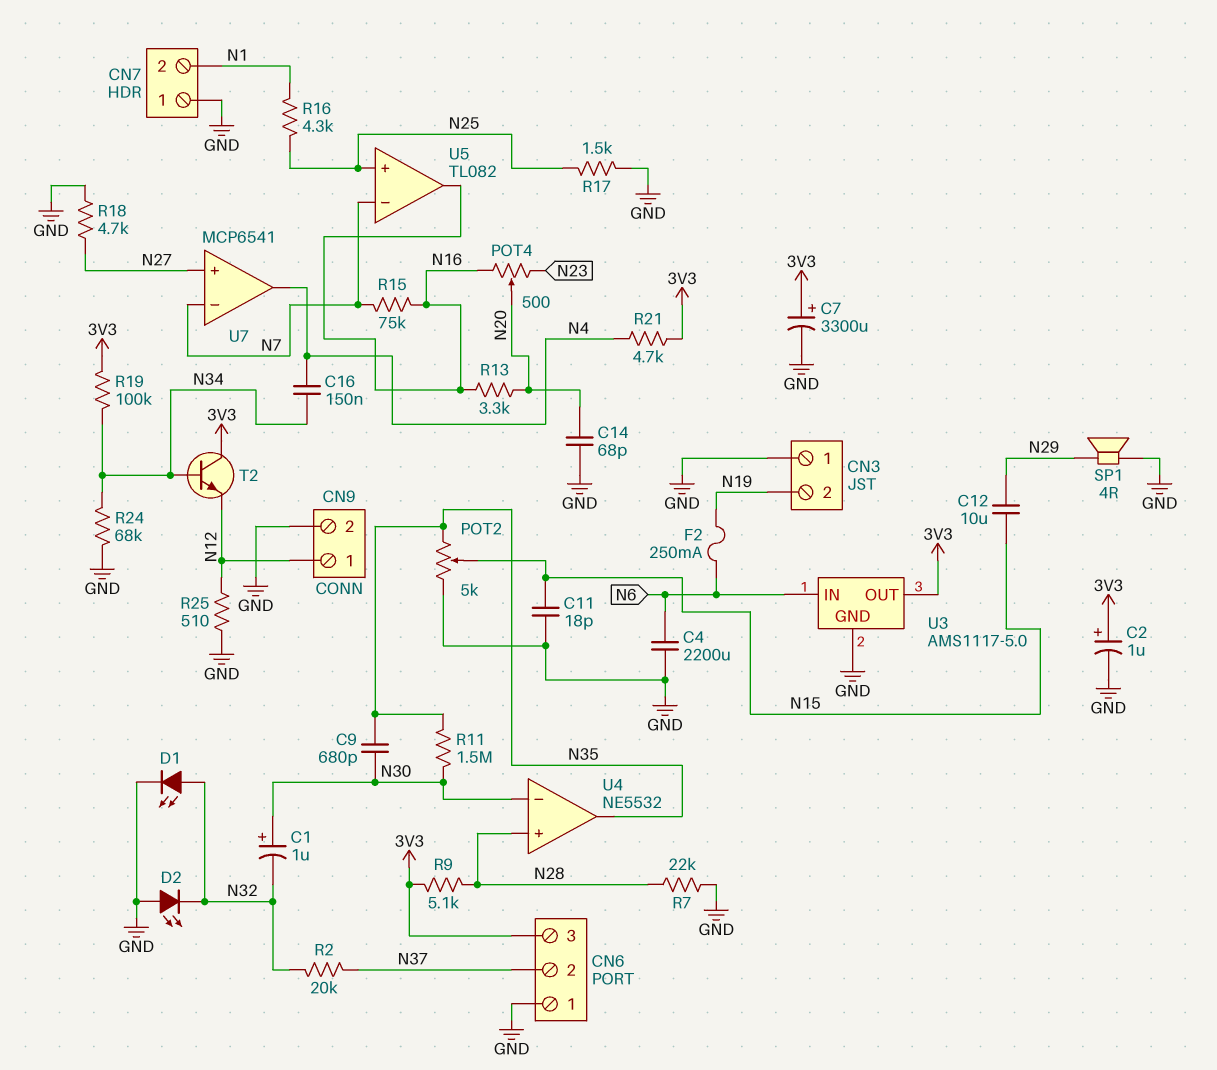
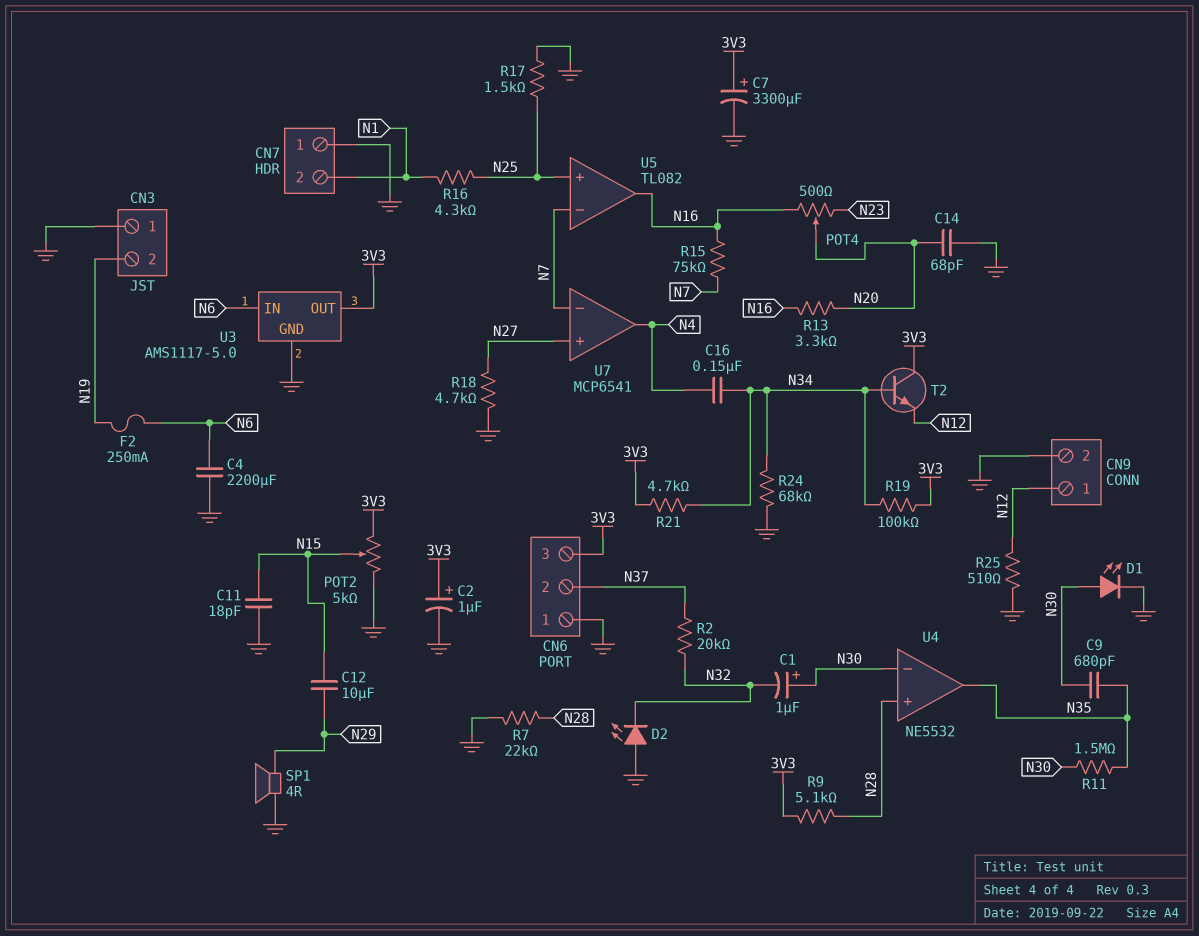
D1: LED (A N32, K GND) -> LED (A N30, K GND)
POT2: 5k (GND, N35, wiper N15) -> 5k (3V3, GND, wiper N15)
R21: 4.7k (3V3, N4) -> 4.7k (3V3, N34)

